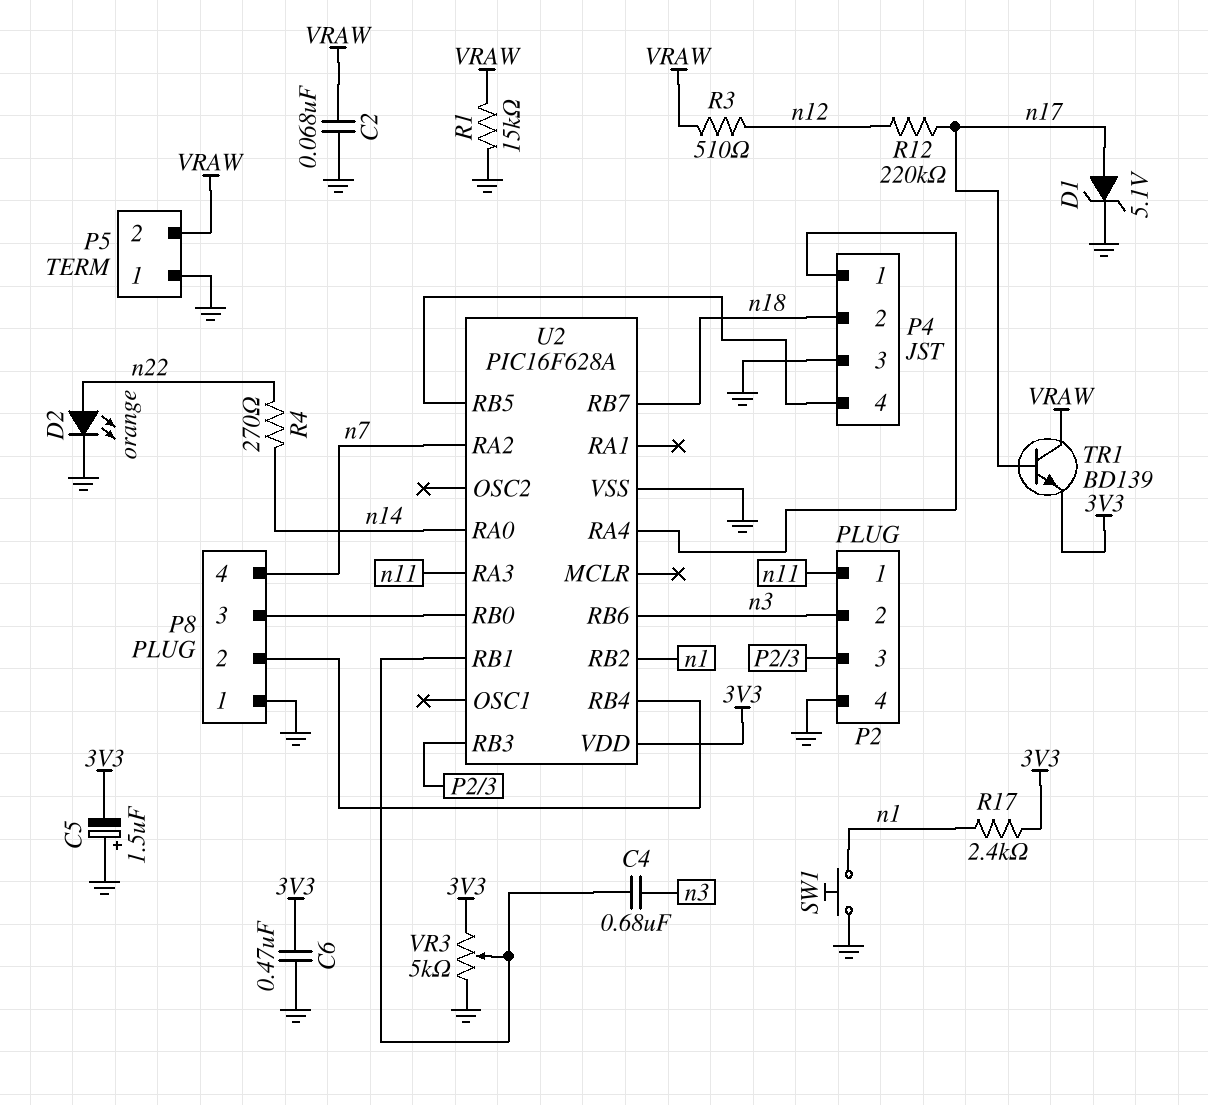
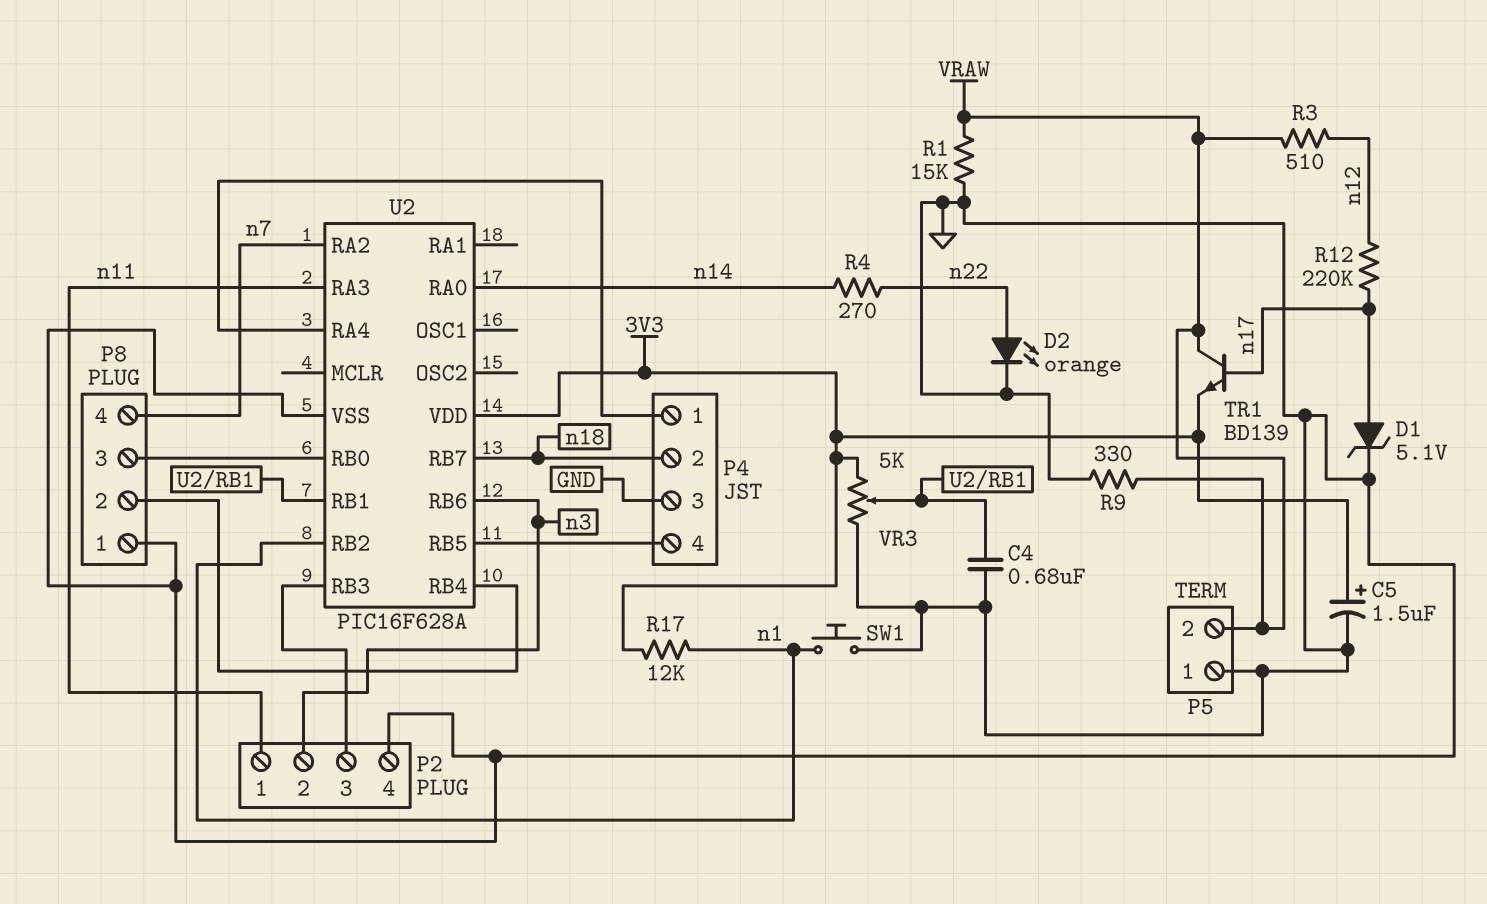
C2: 68nF (GND, VRAW) -> none
C4: 680nF (U2/RB1, n3) -> 680nF (GND, U2/RB1)
C5: 1.5uF (plus GND, minus 3V3) -> 1.5uF (plus 3V3, minus GND)
C6: 470nF (3V3, GND) -> none
R9: none -> 330 (GND, VRAW)
R17: 2.4k (3V3, n1) -> 12k (3V3, n1)

